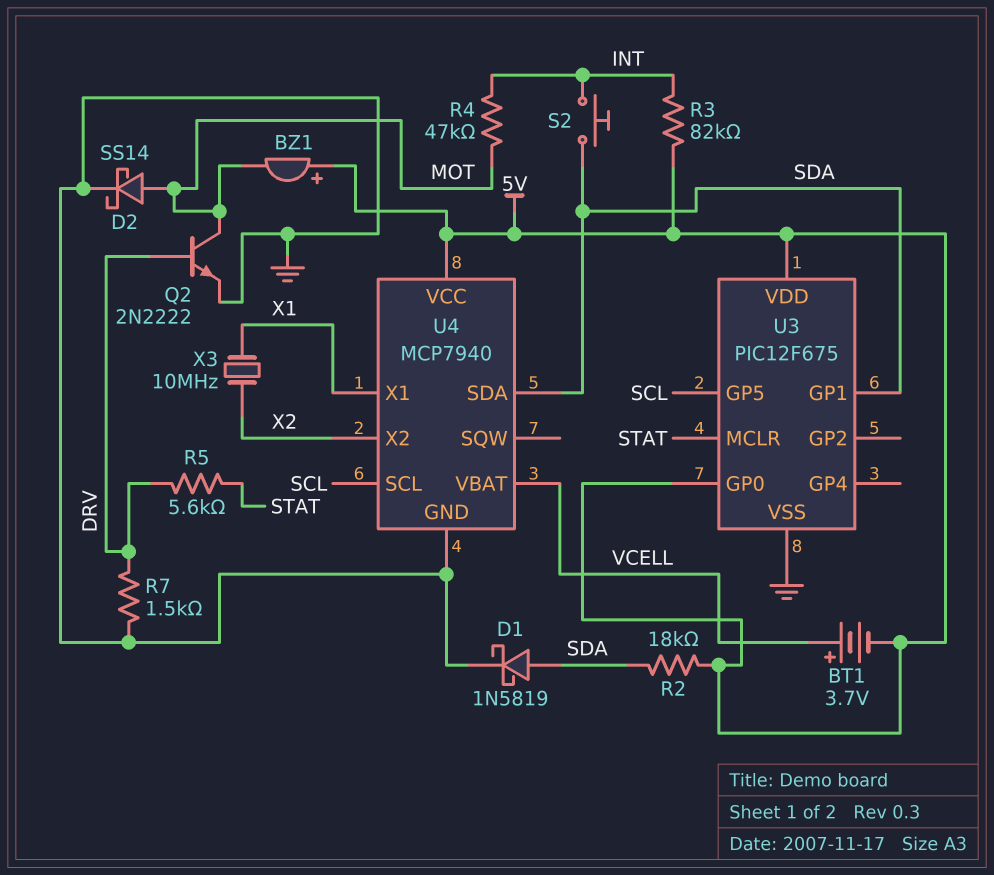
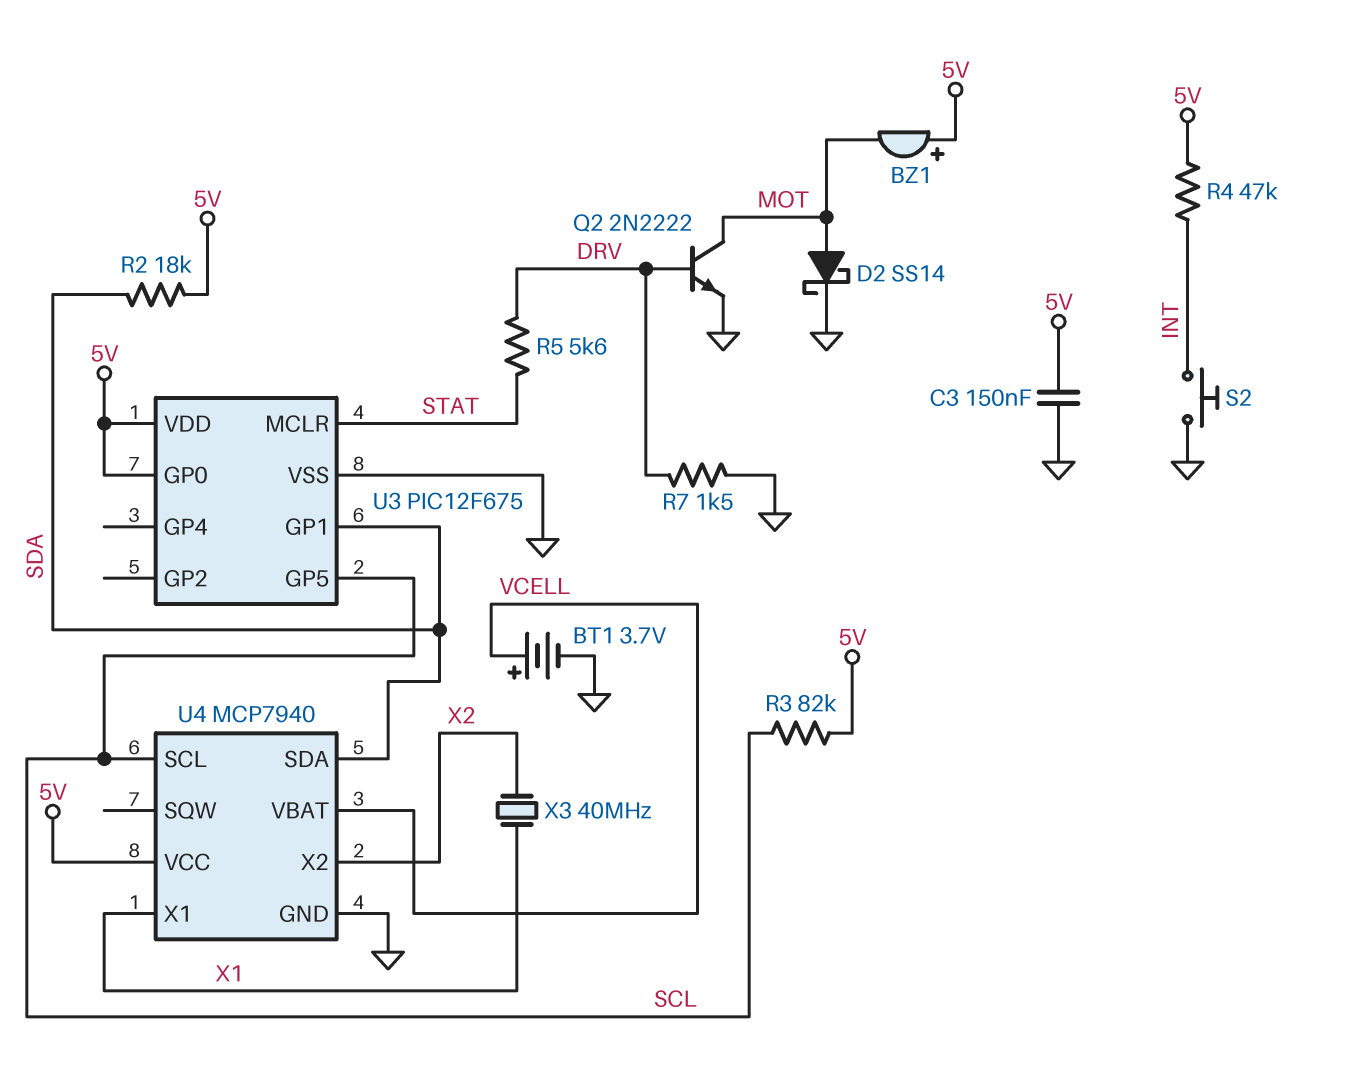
BT1: 3.7V (plus VCELL, minus 5V) -> 3.7V (plus VCELL, minus GND)
C3: none -> 150nF (5V, GND)
D1: schottky 1N5819 (A SDA, K GND) -> none
R3: 82k (5V, INT) -> 82k (5V, SCL)
R4: 47k (INT, MOT) -> 47k (5V, INT)
S2: button (INT, SDA) -> button (GND, INT)
X3: 10MHz (X1, X2) -> 40MHz (X1, X2)

